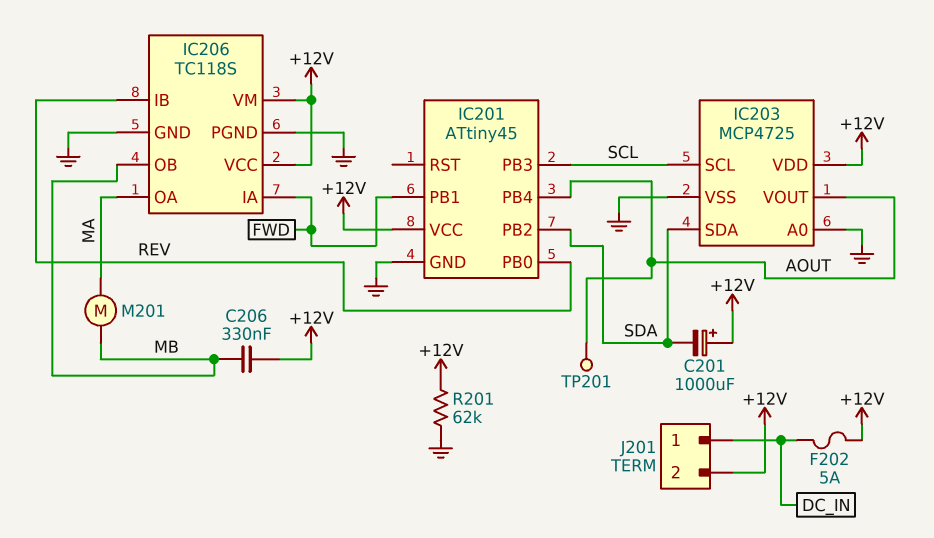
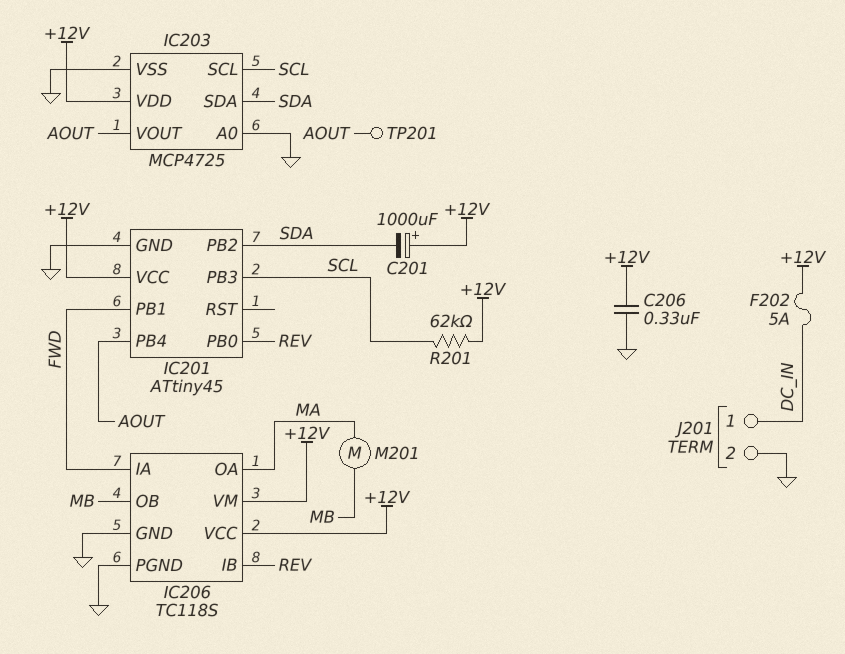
C206: 330nF (+12V, MB) -> 330nF (+12V, GND)
J201 pin 2: +12V -> GND
R201: 62k (+12V, GND) -> 62k (+12V, SCL)

